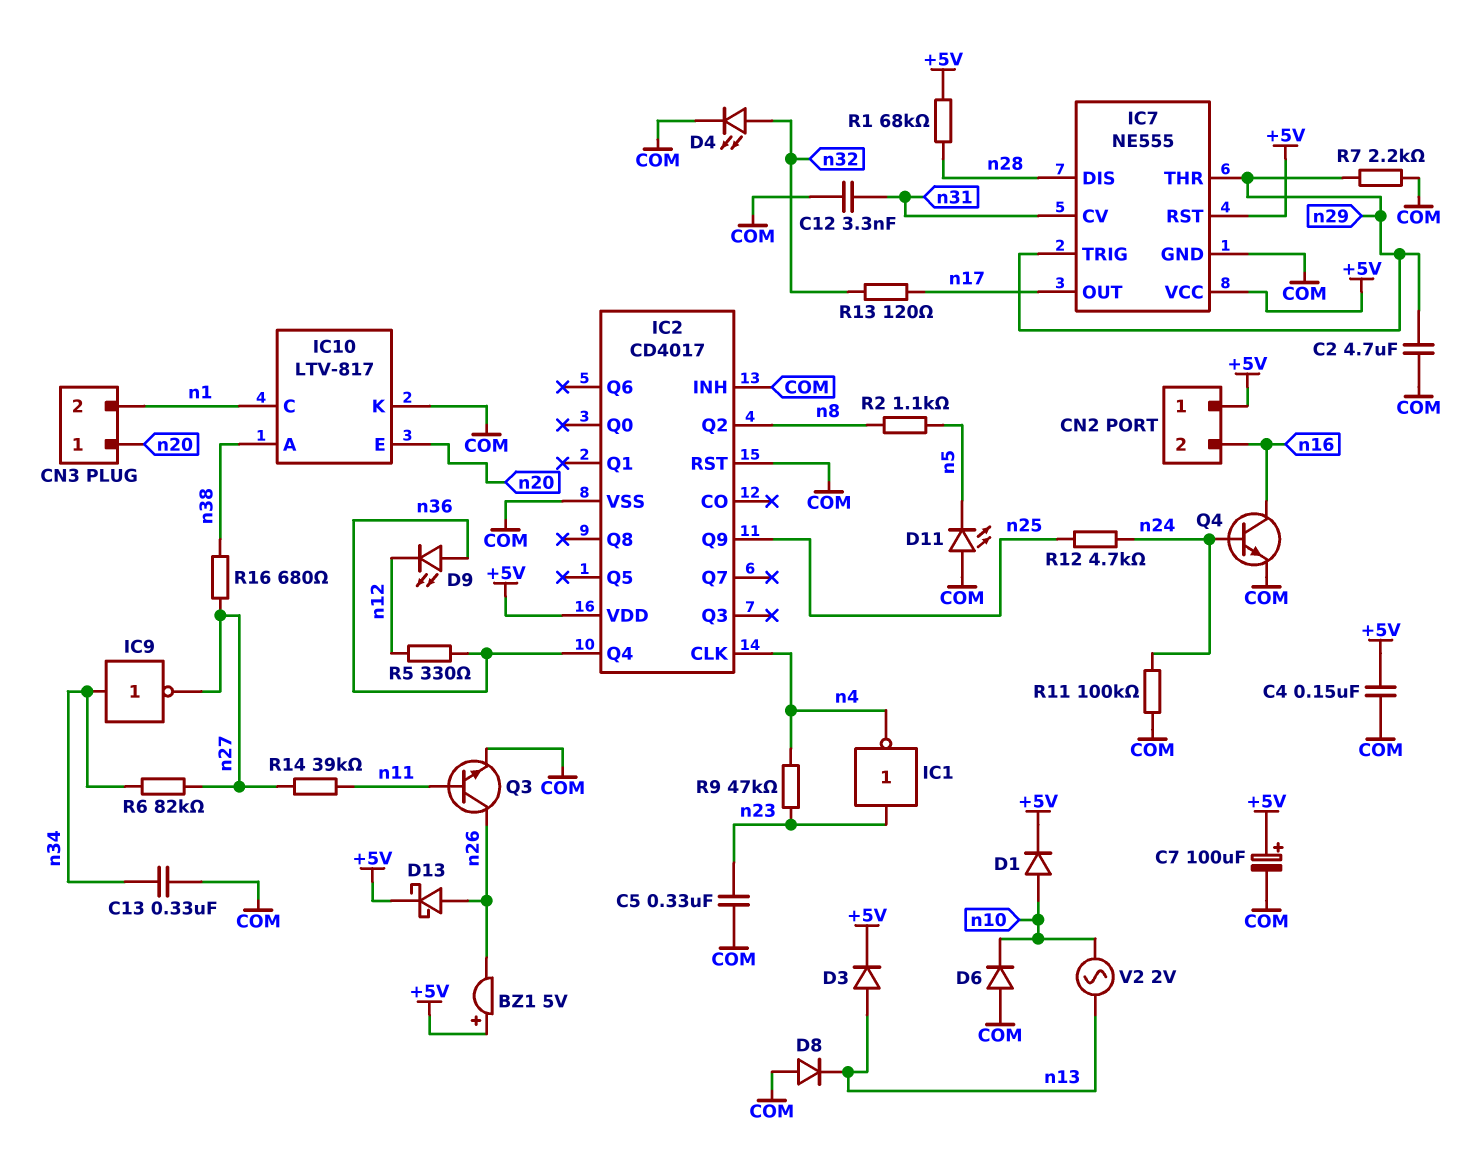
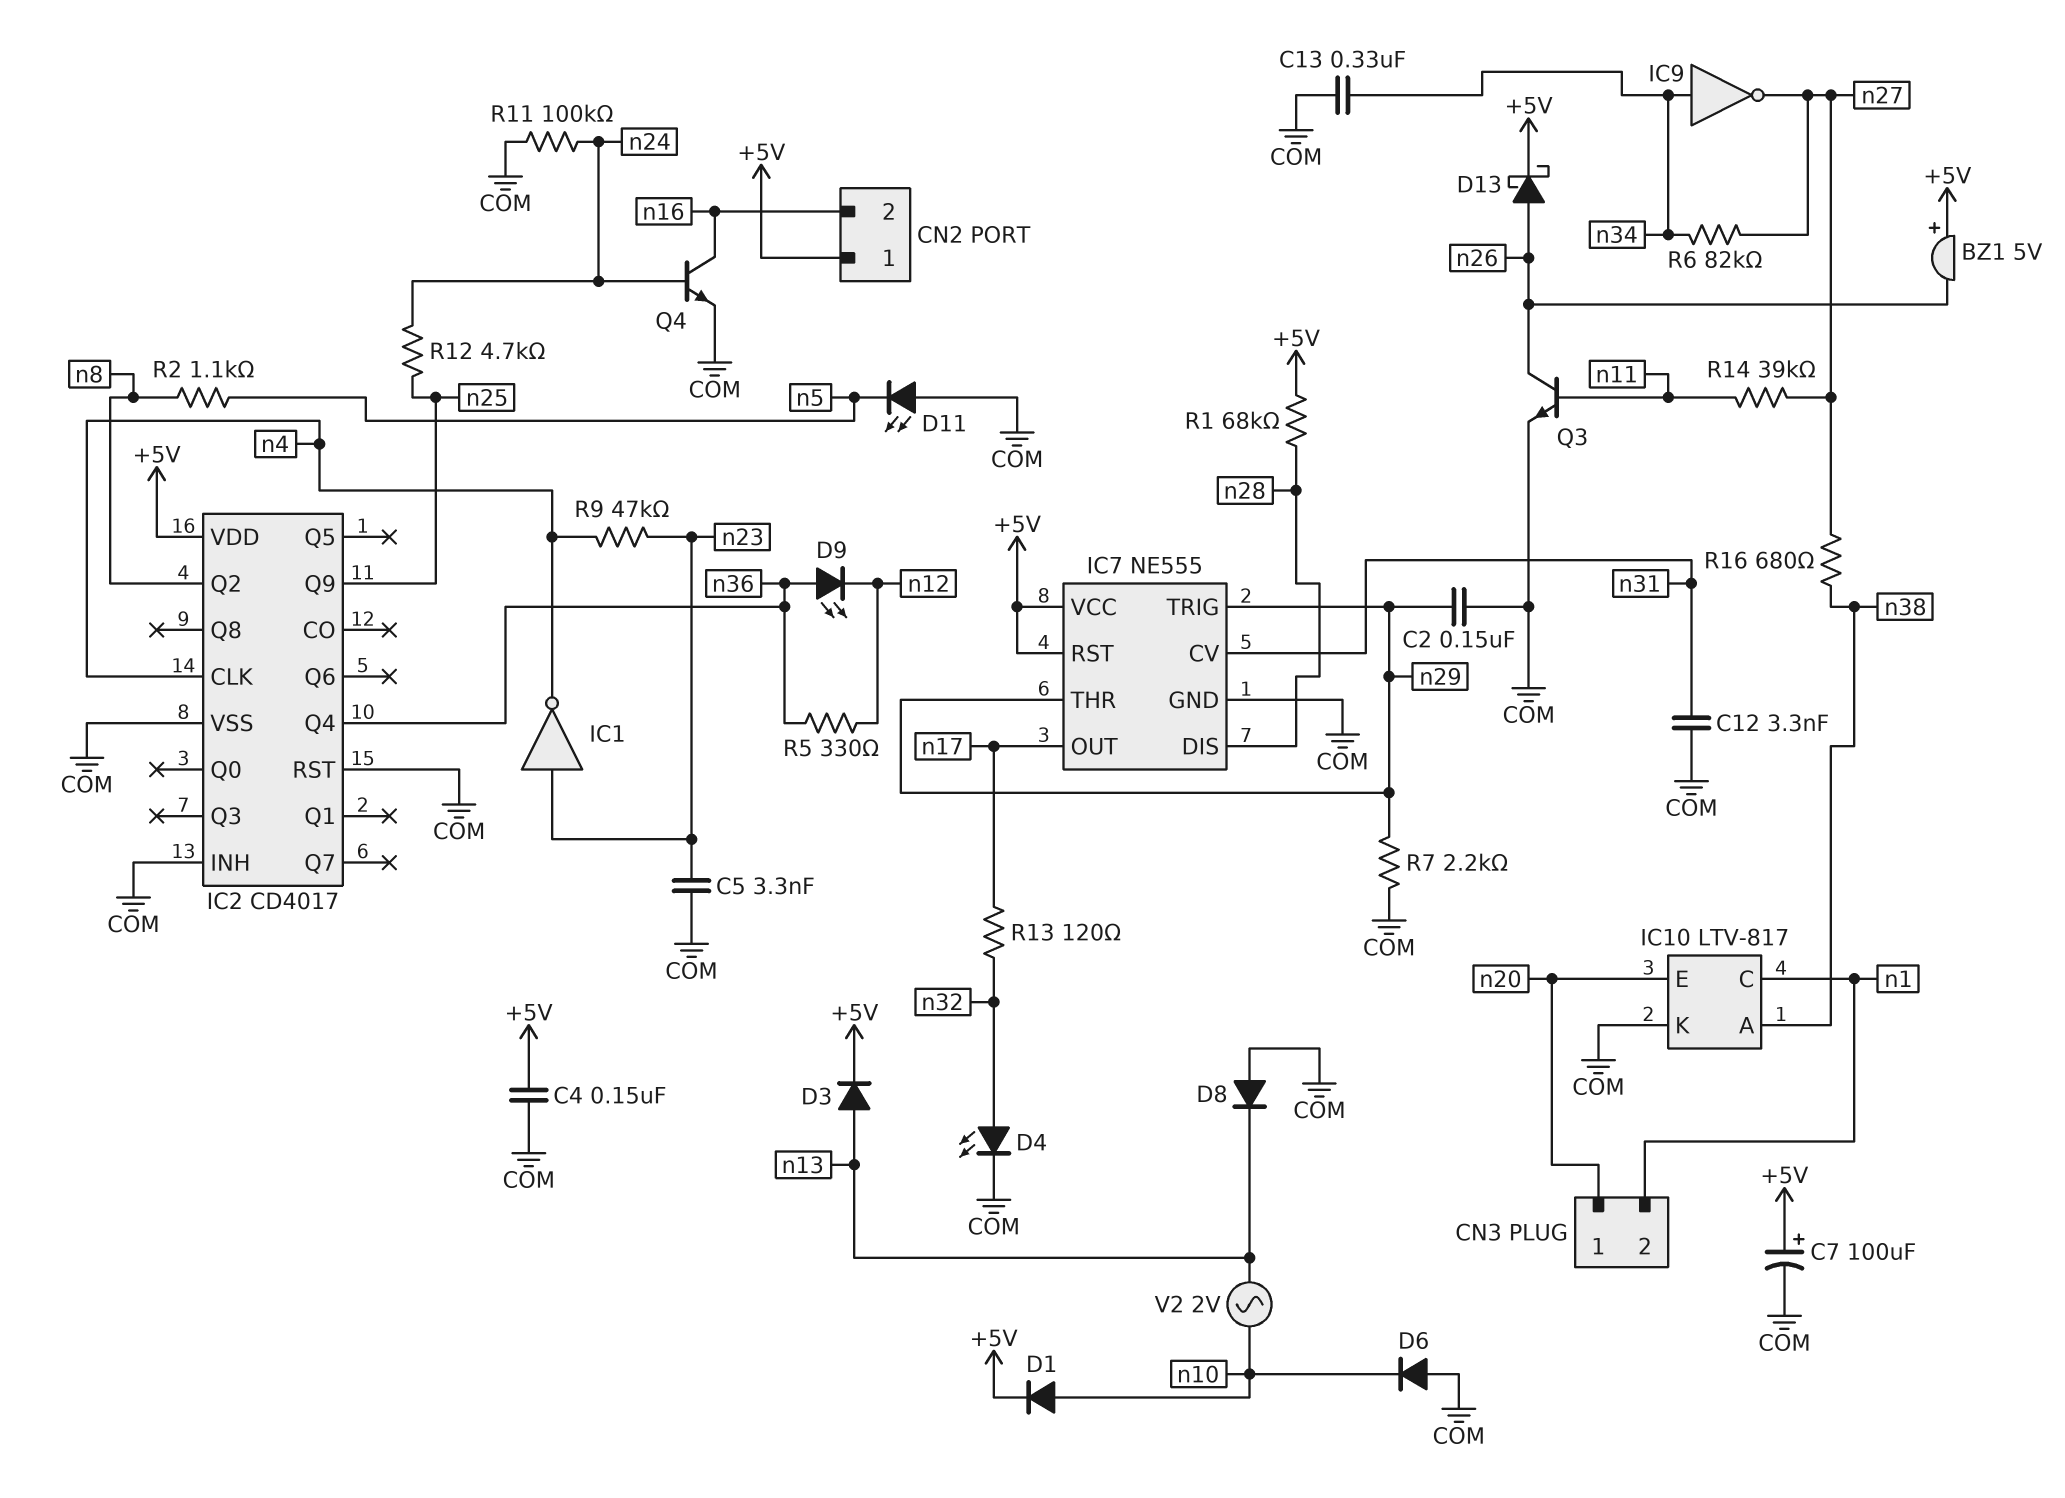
C2: 4.7uF (COM, n29) -> 150nF (COM, n29)
C5: 330nF (COM, n23) -> 3.3nF (COM, n23)

